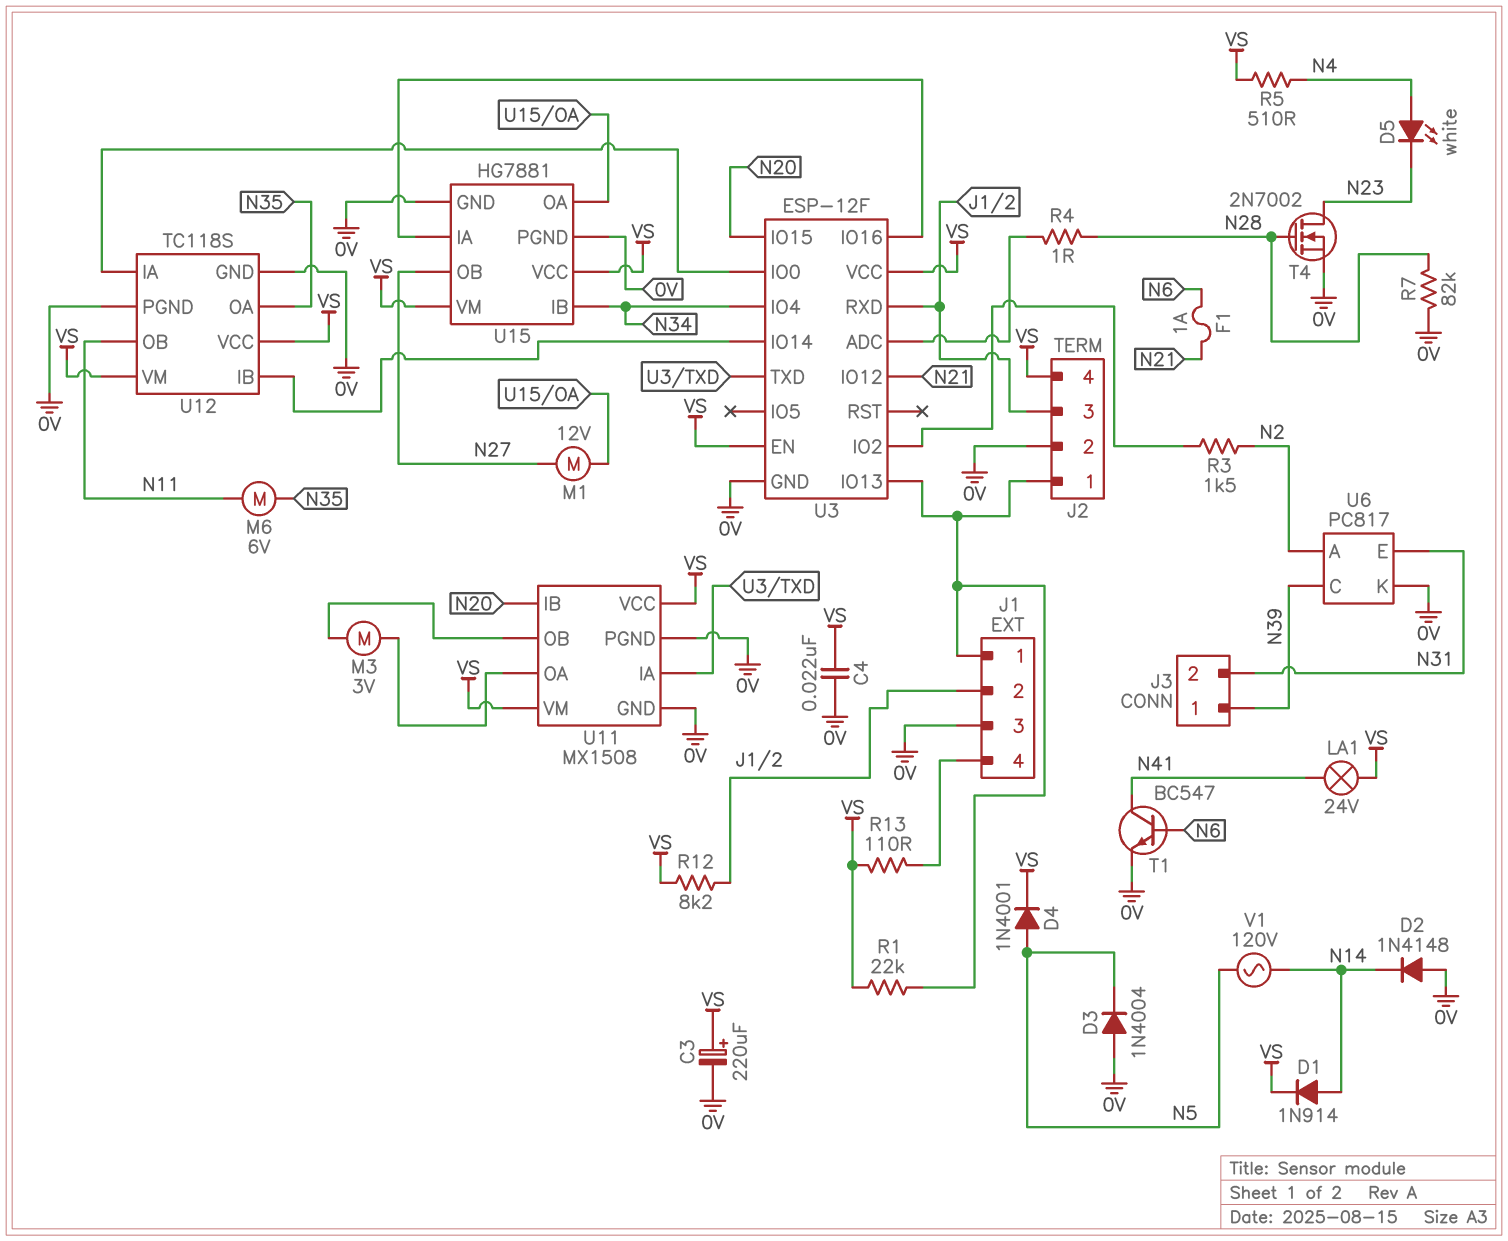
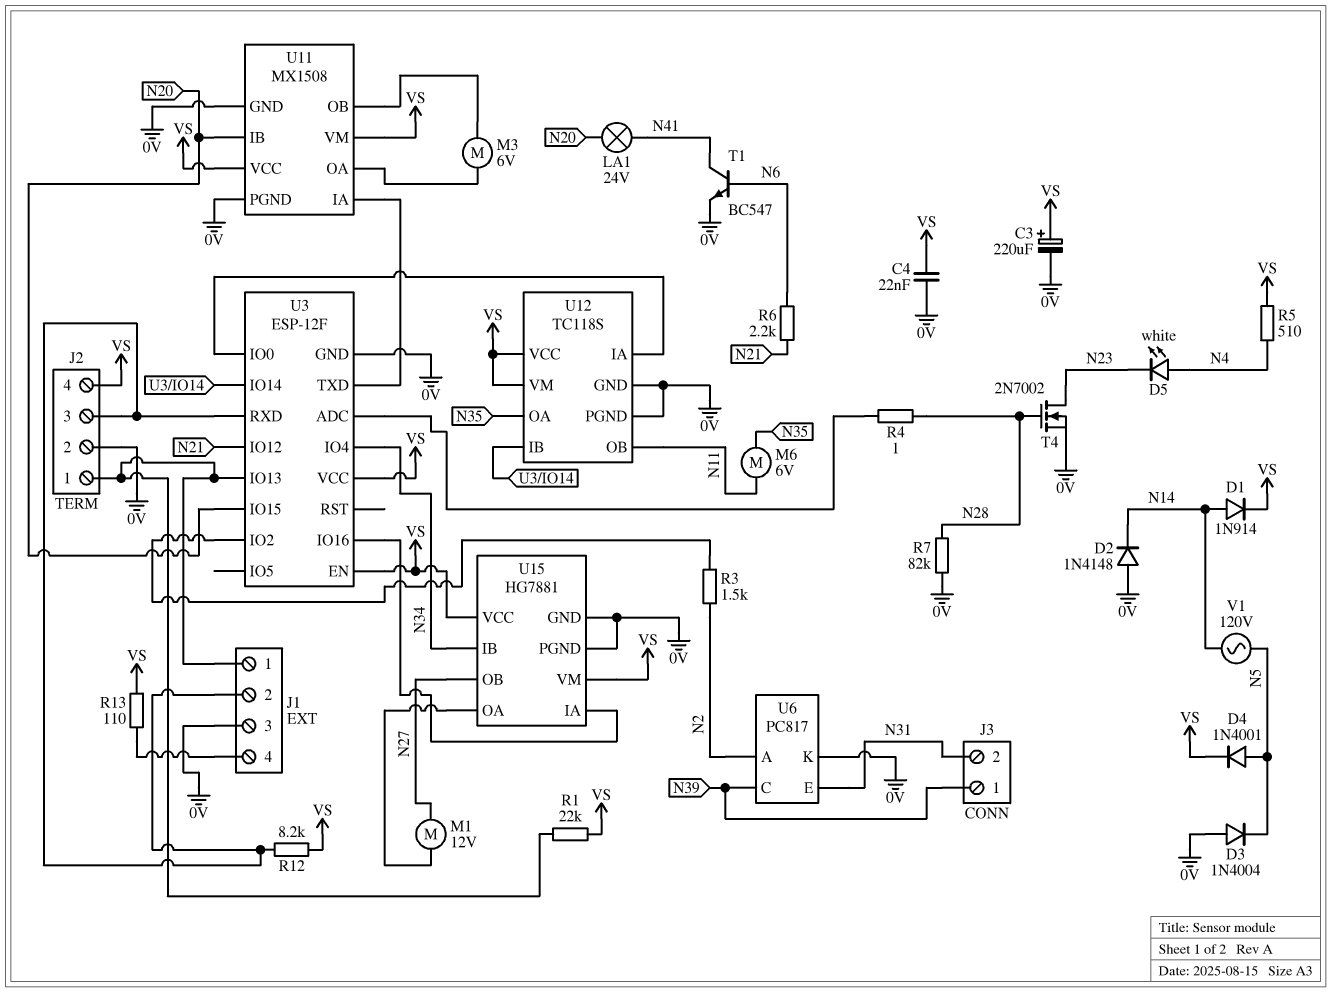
F1: 1A (N6, N21) -> none
LA1: lamp 24V (N41, VS) -> lamp 24V (N20, N41)
M3: motor 3V (U11/OA, U11/OB) -> motor 6V (U11/OA, U11/OB)
R6: none -> 2.2k (N6, N21)

